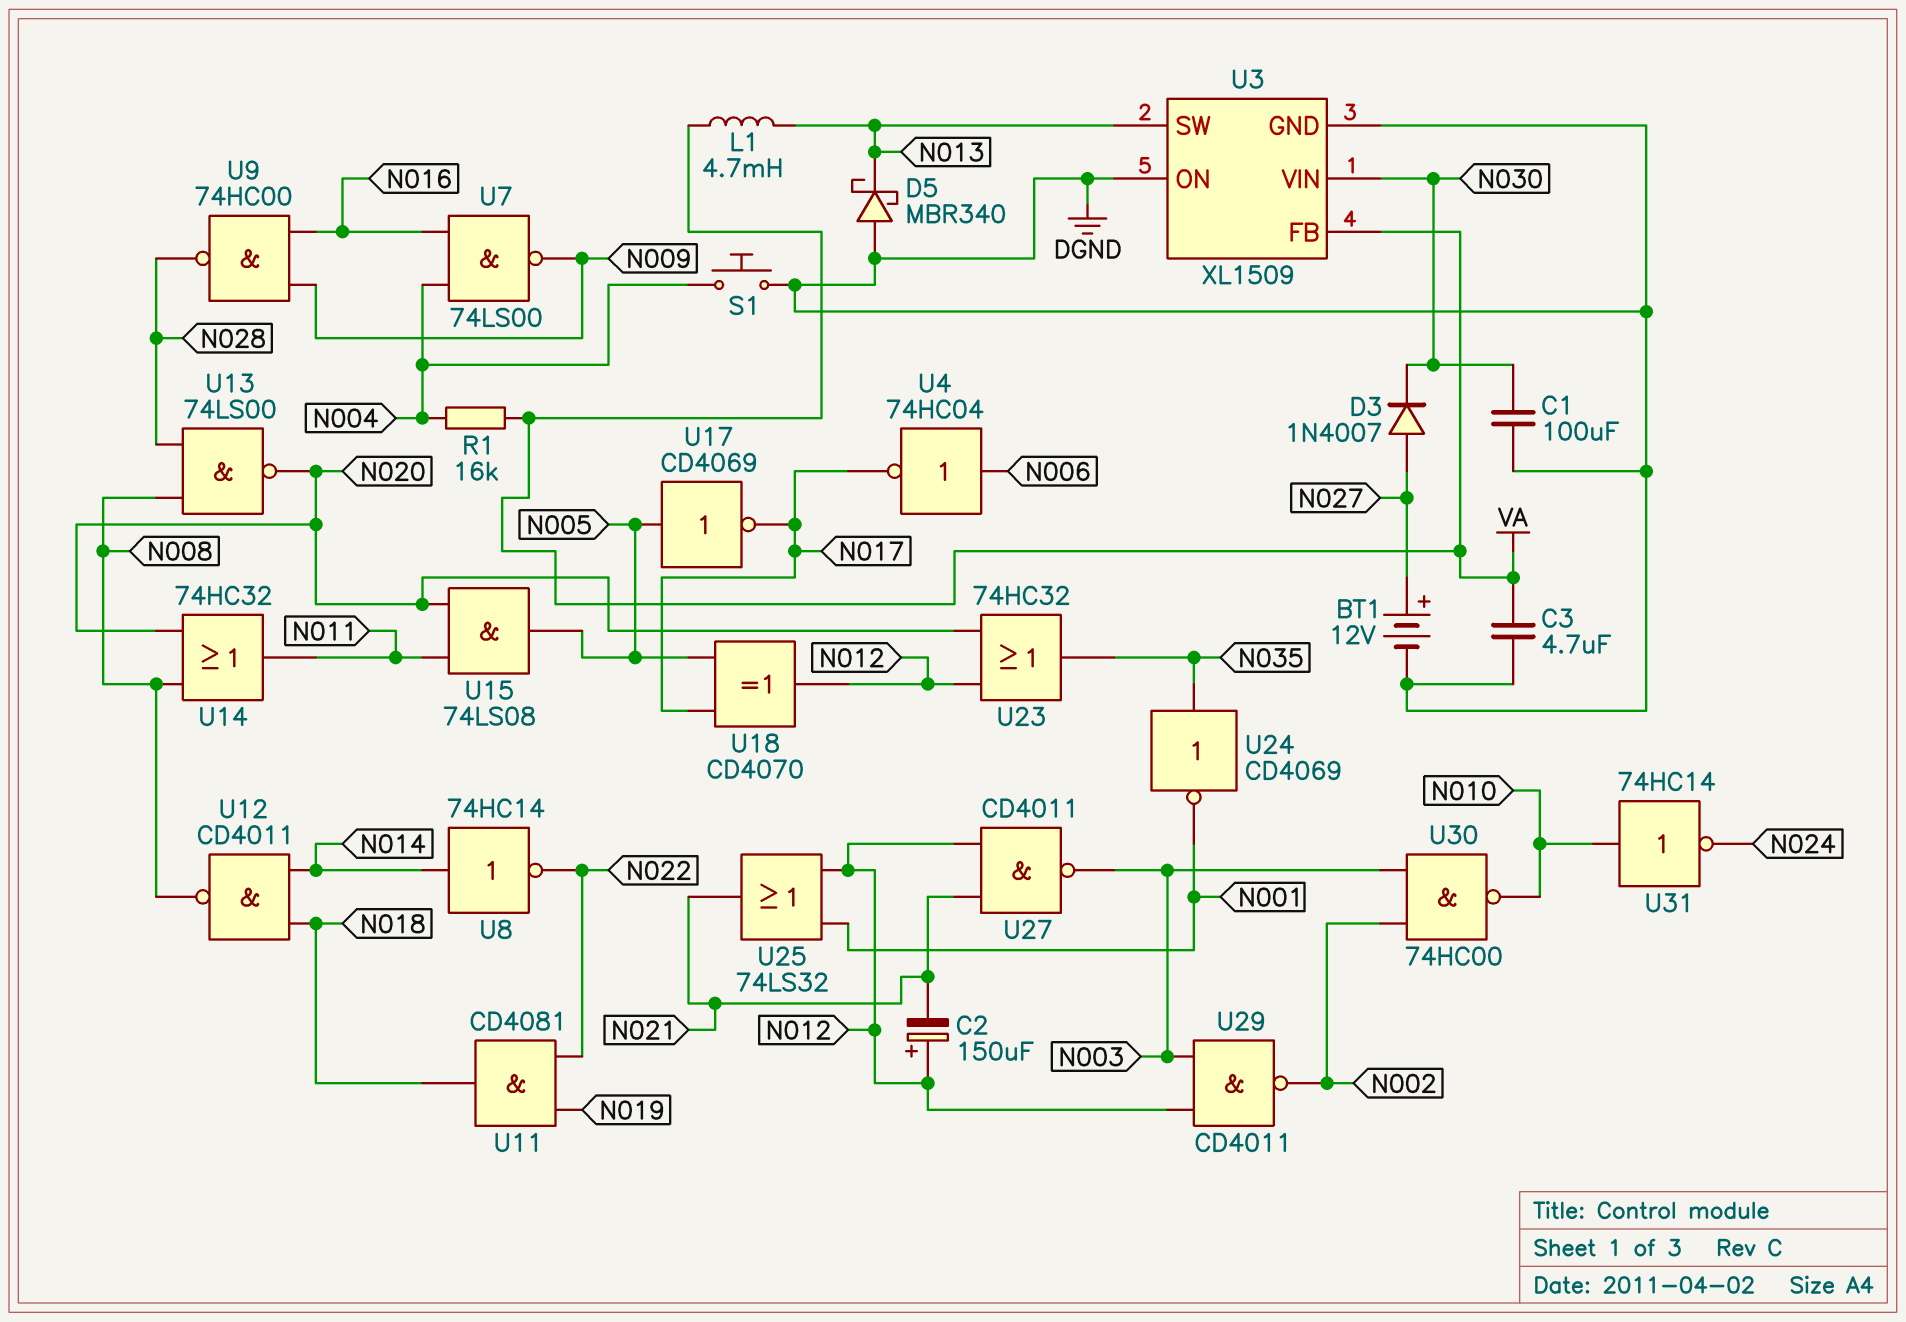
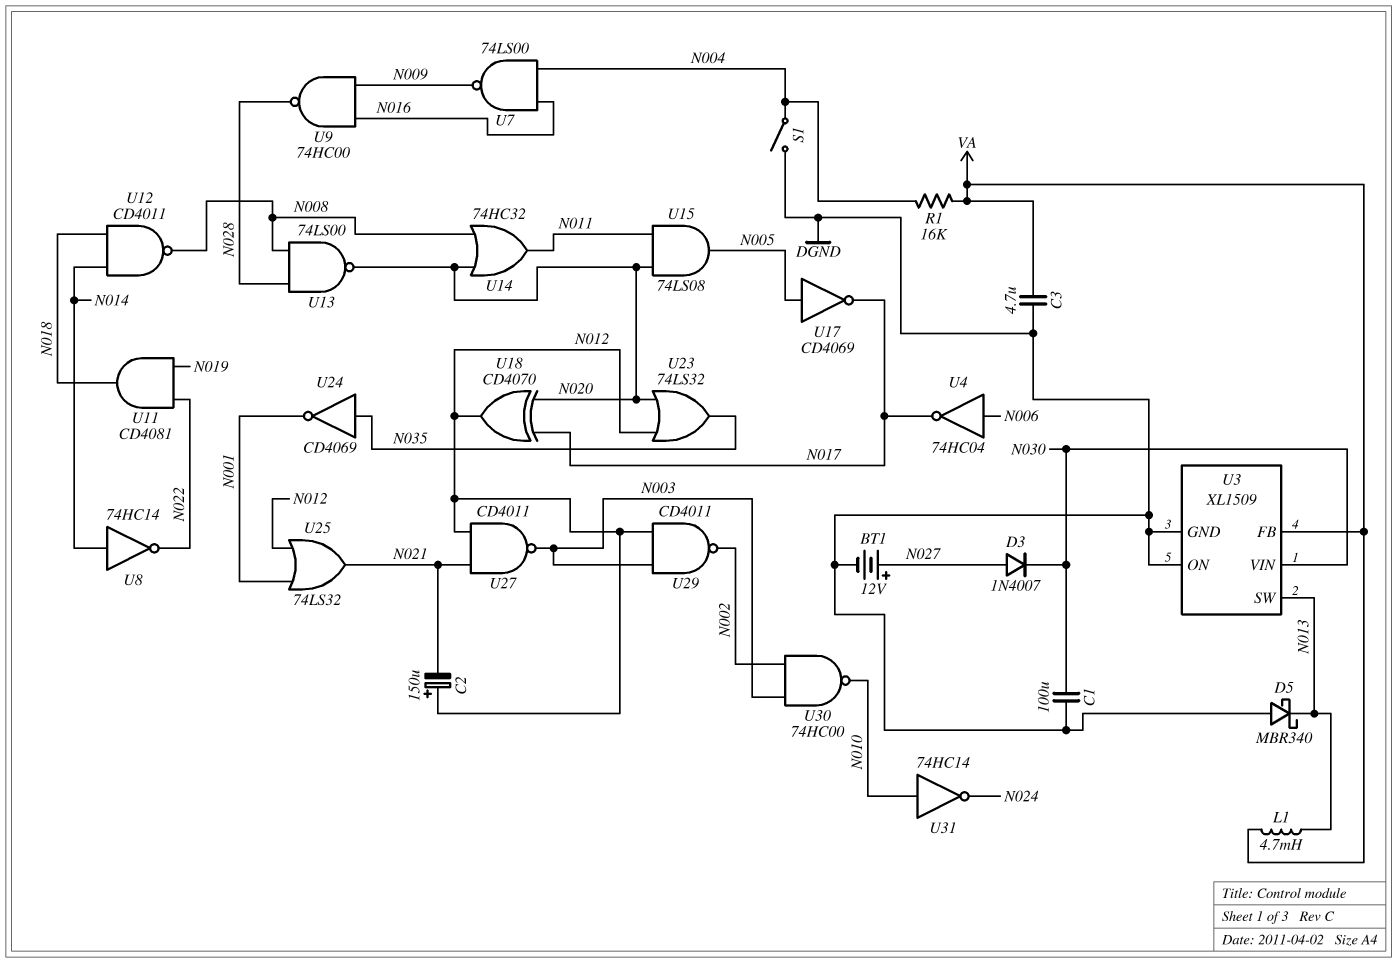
S1: button (DGND, N004) -> switch (DGND, N004)
U18: XOR CD4070 (in N005, in N017, out N012) -> XOR CD4070 (in N017, in N020, out N012)
U23: OR 74HC32 (in N012, in N020, out N035) -> OR 74LS32 (in N012, in N020, out N035)

